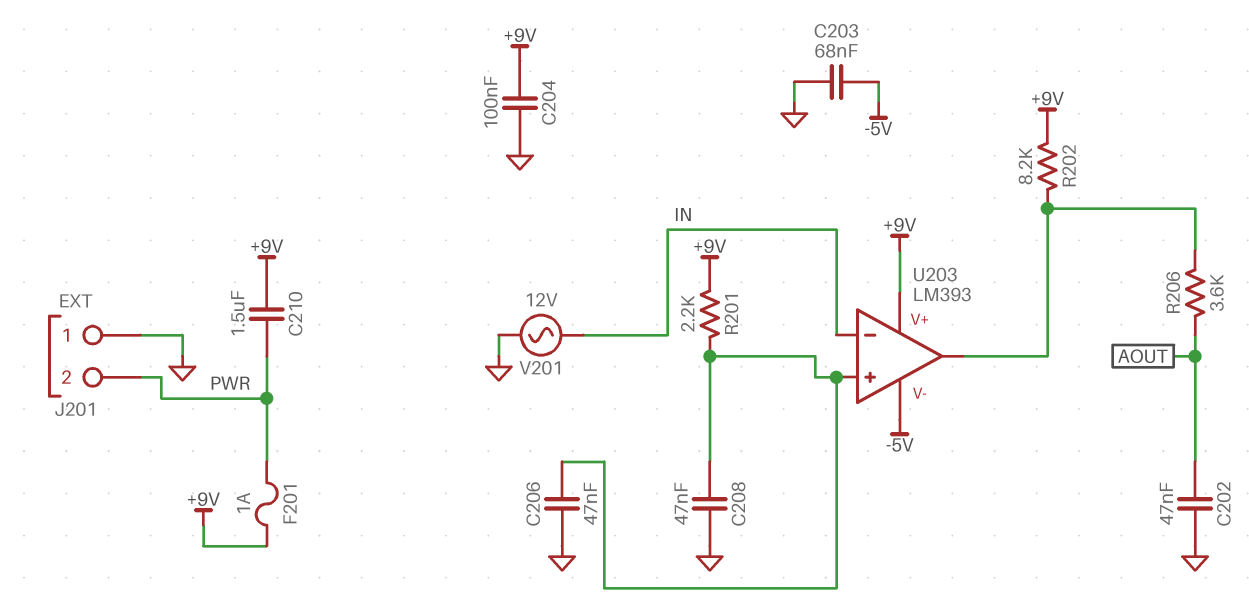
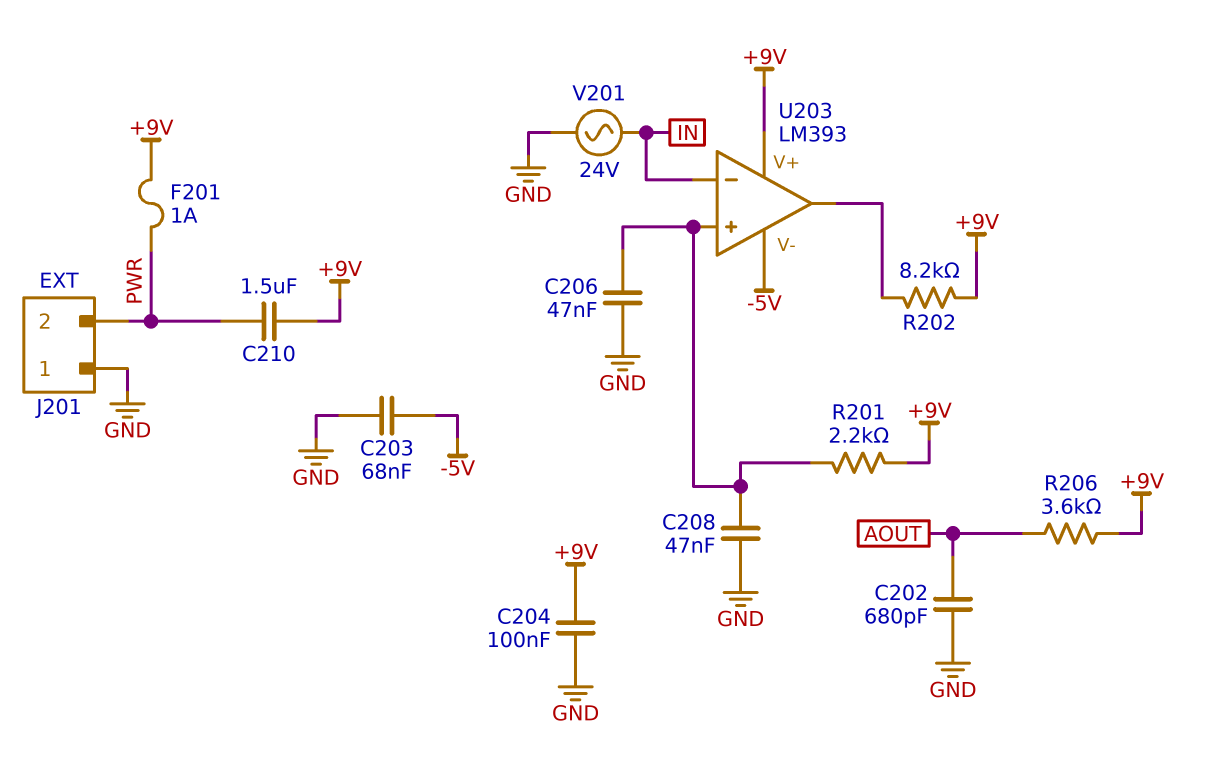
C202: 47nF (AOUT, GND) -> 680pF (AOUT, GND)
R206: 3.6k (AOUT, U203/out) -> 3.6k (+9V, AOUT)
V201: AC 12V (GND, IN) -> AC 24V (GND, IN)

